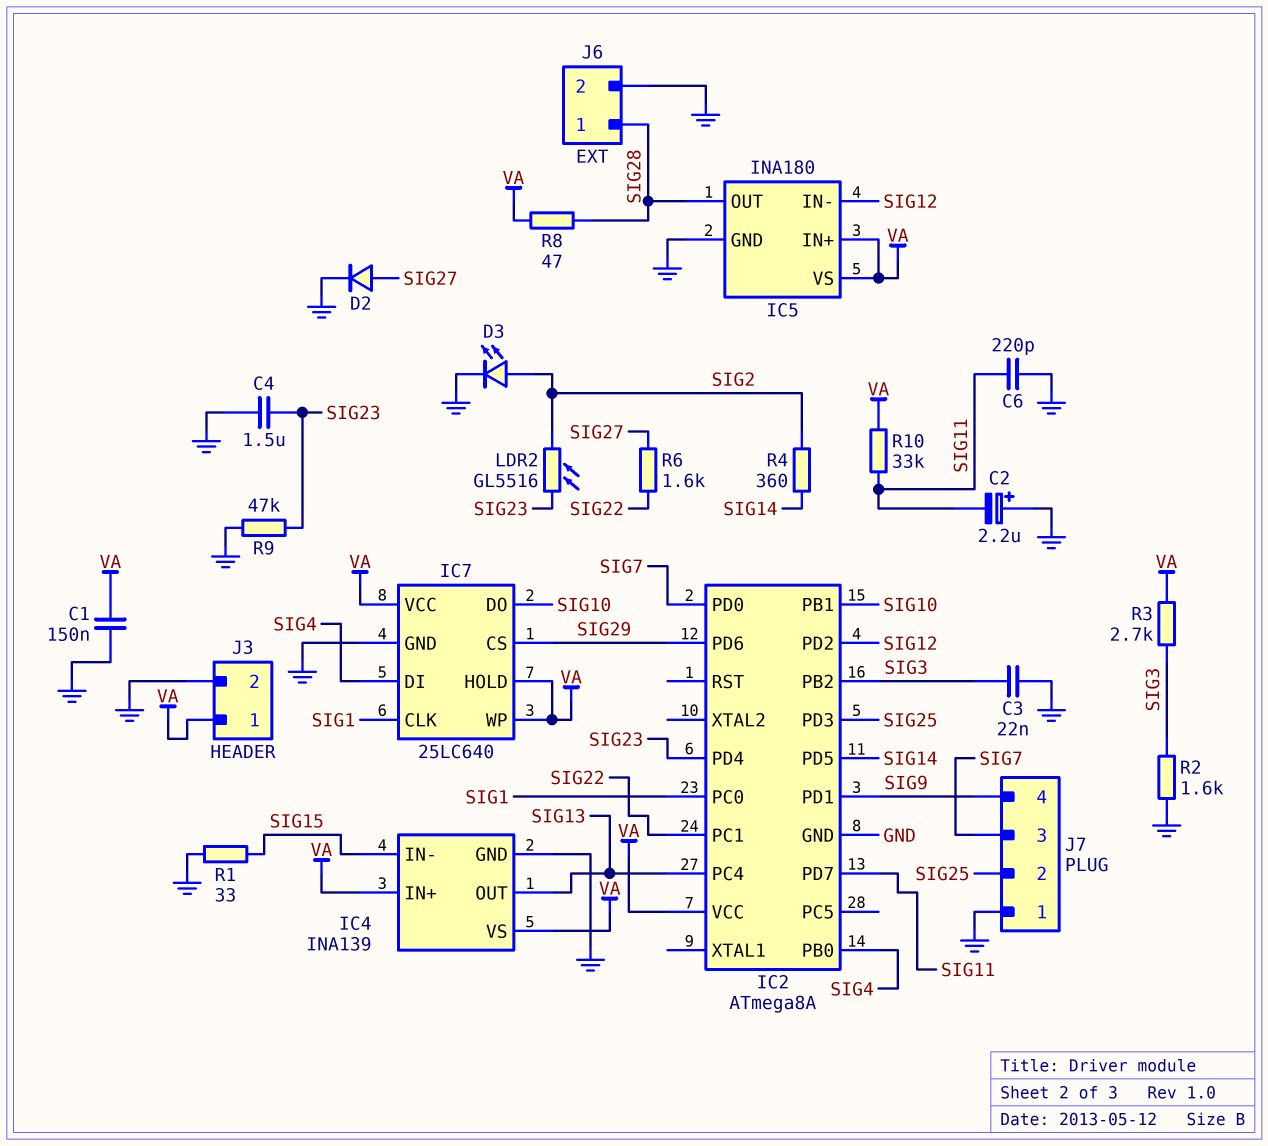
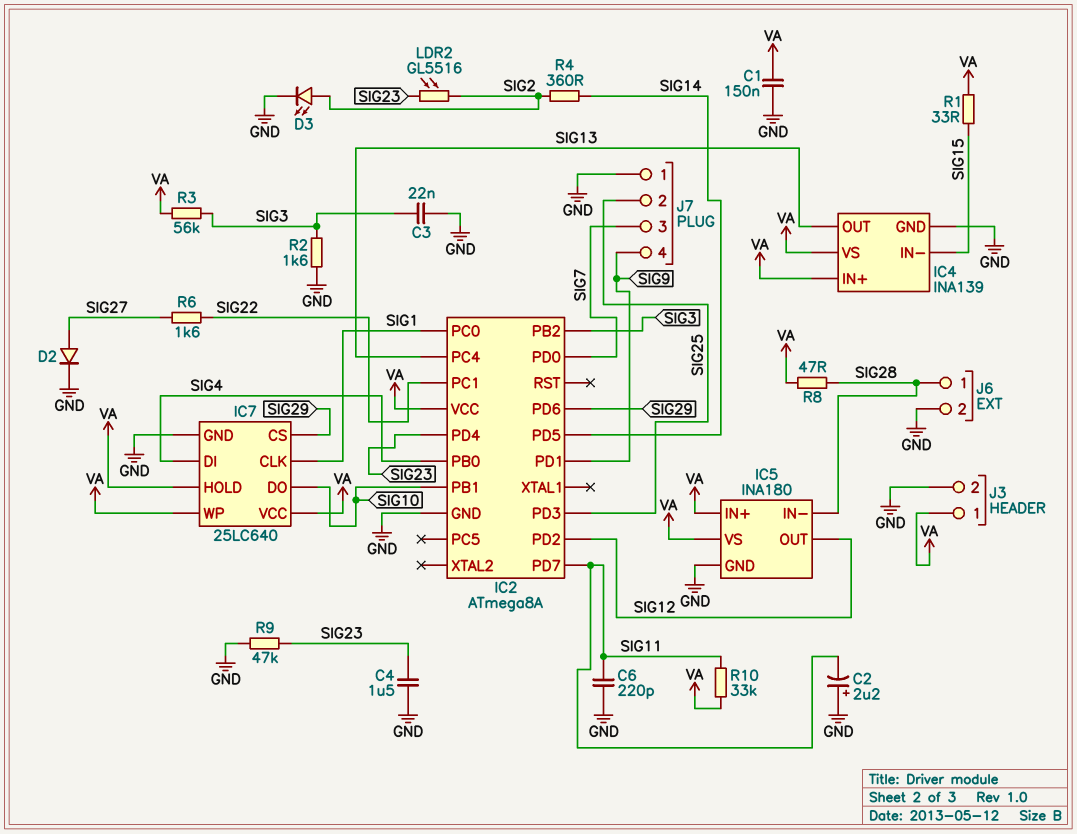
IC5 pin IN-: SIG12 -> SIG28
IC5 pin OUT: SIG28 -> SIG12
R1: 33 (GND, SIG15) -> 33 (SIG15, VA)
R3: 2.7k (SIG3, VA) -> 56k (SIG3, VA)

